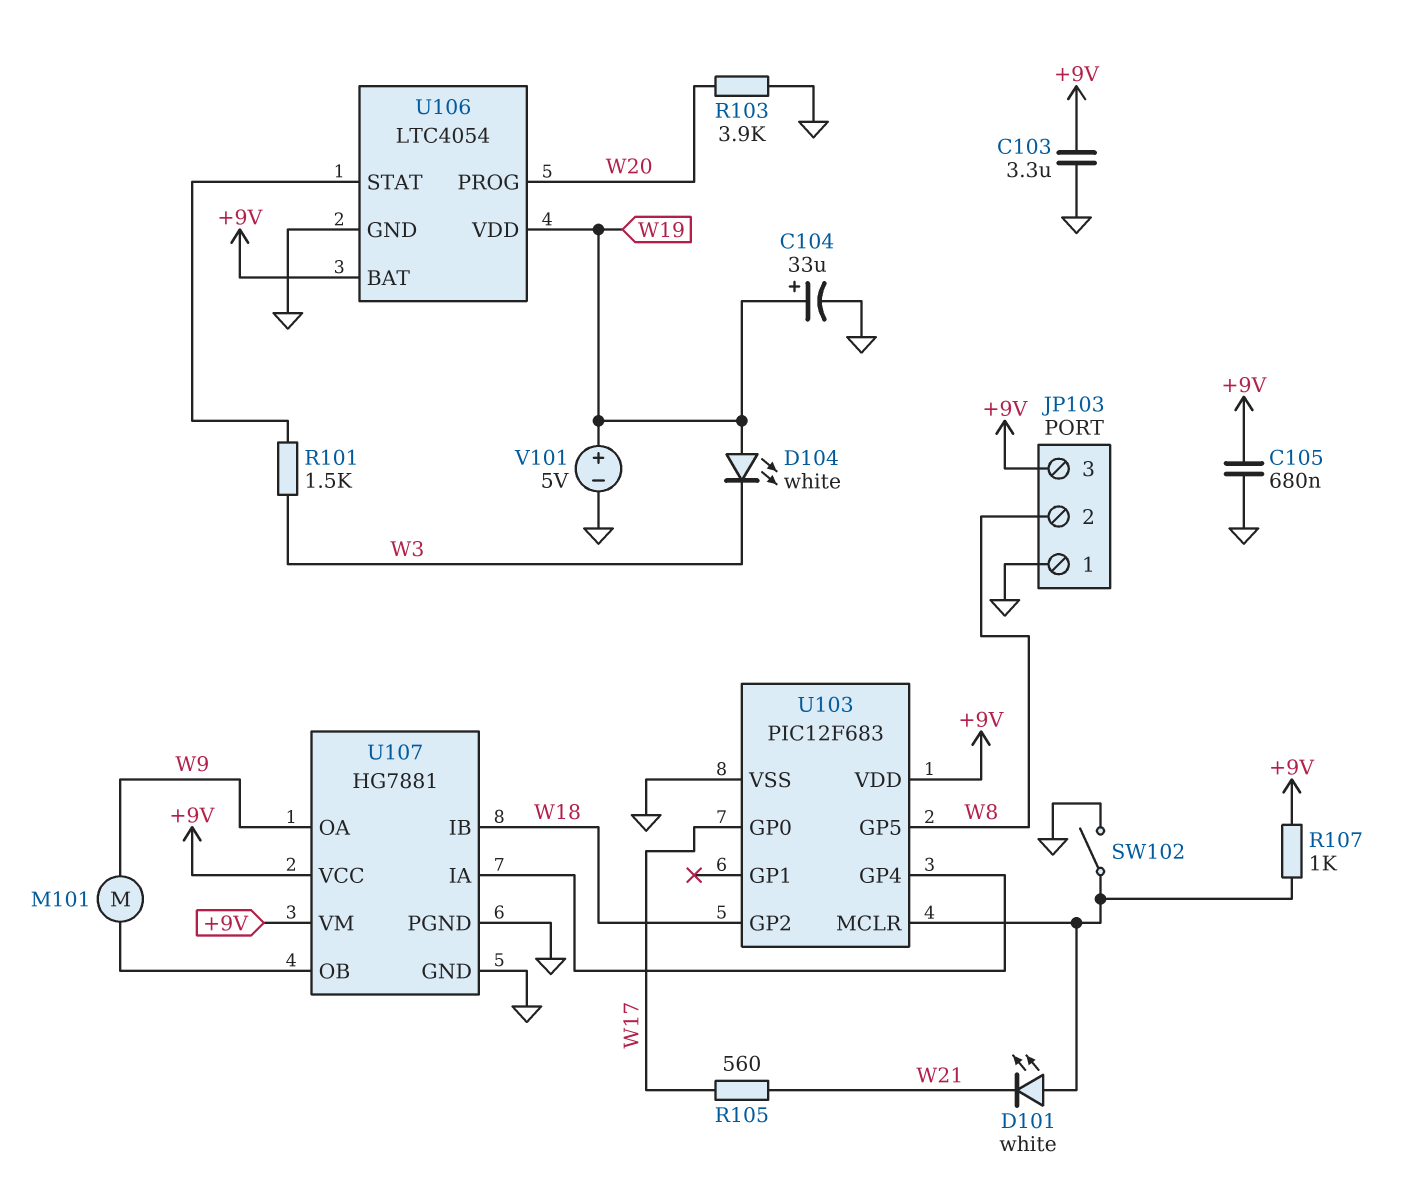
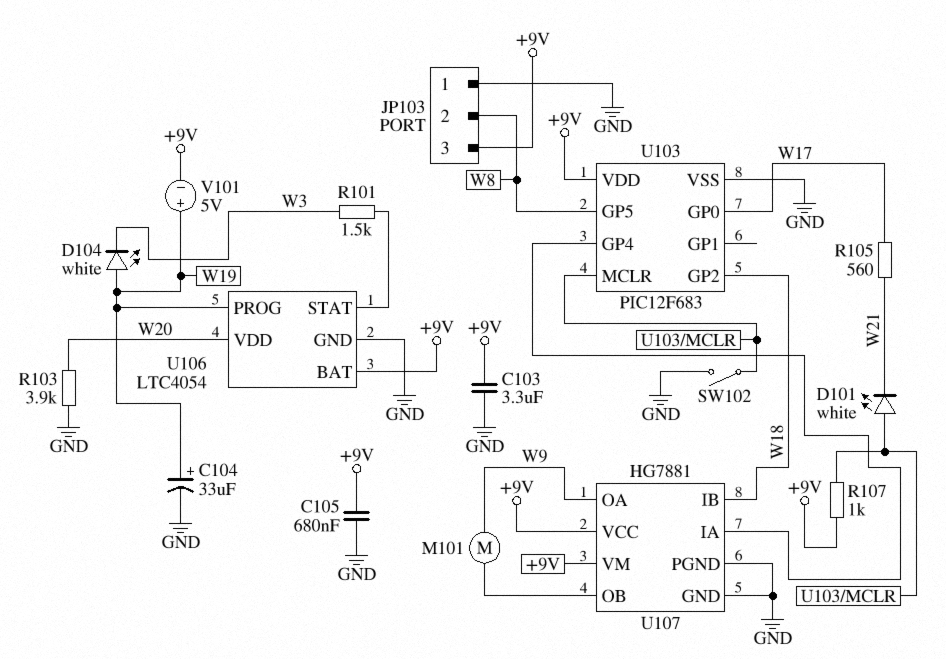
U106 pin PROG: W20 -> W19
U106 pin VDD: W19 -> W20
V101: 5V (plus W19, minus GND) -> 5V (plus W19, minus +9V)

